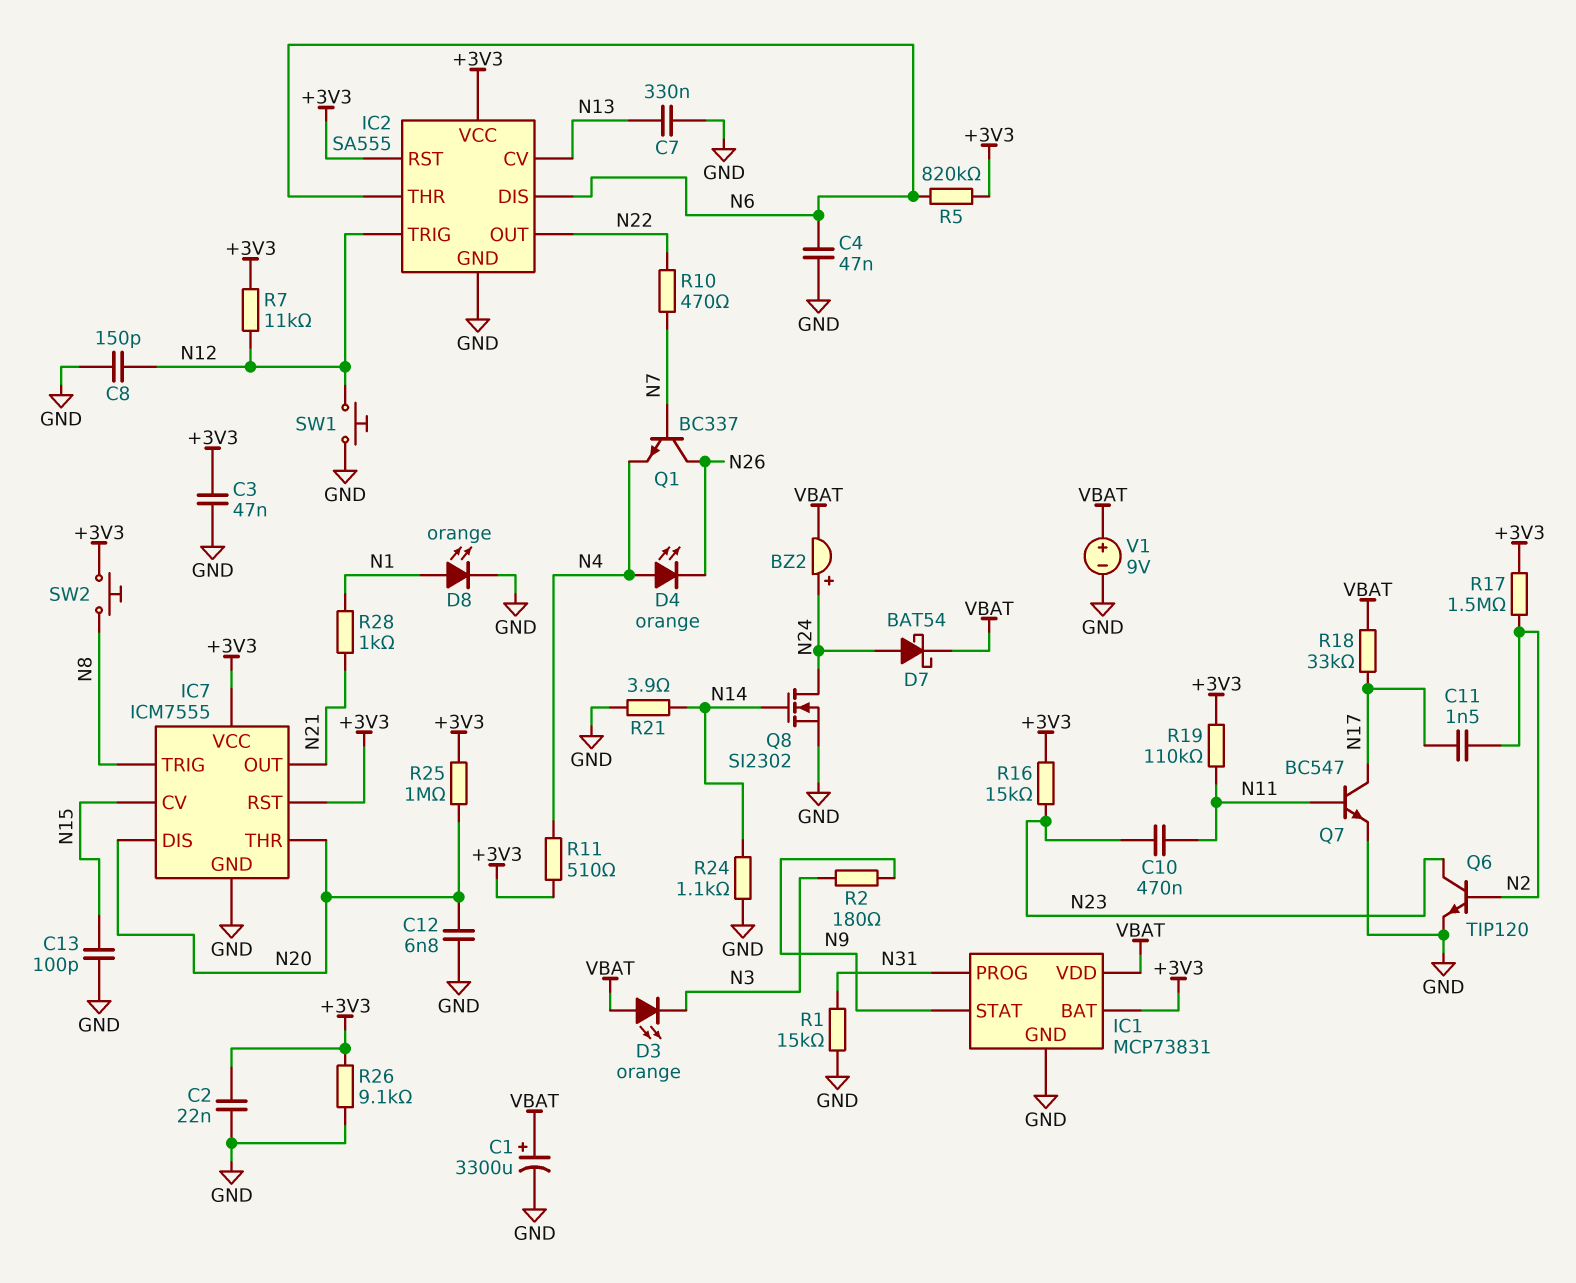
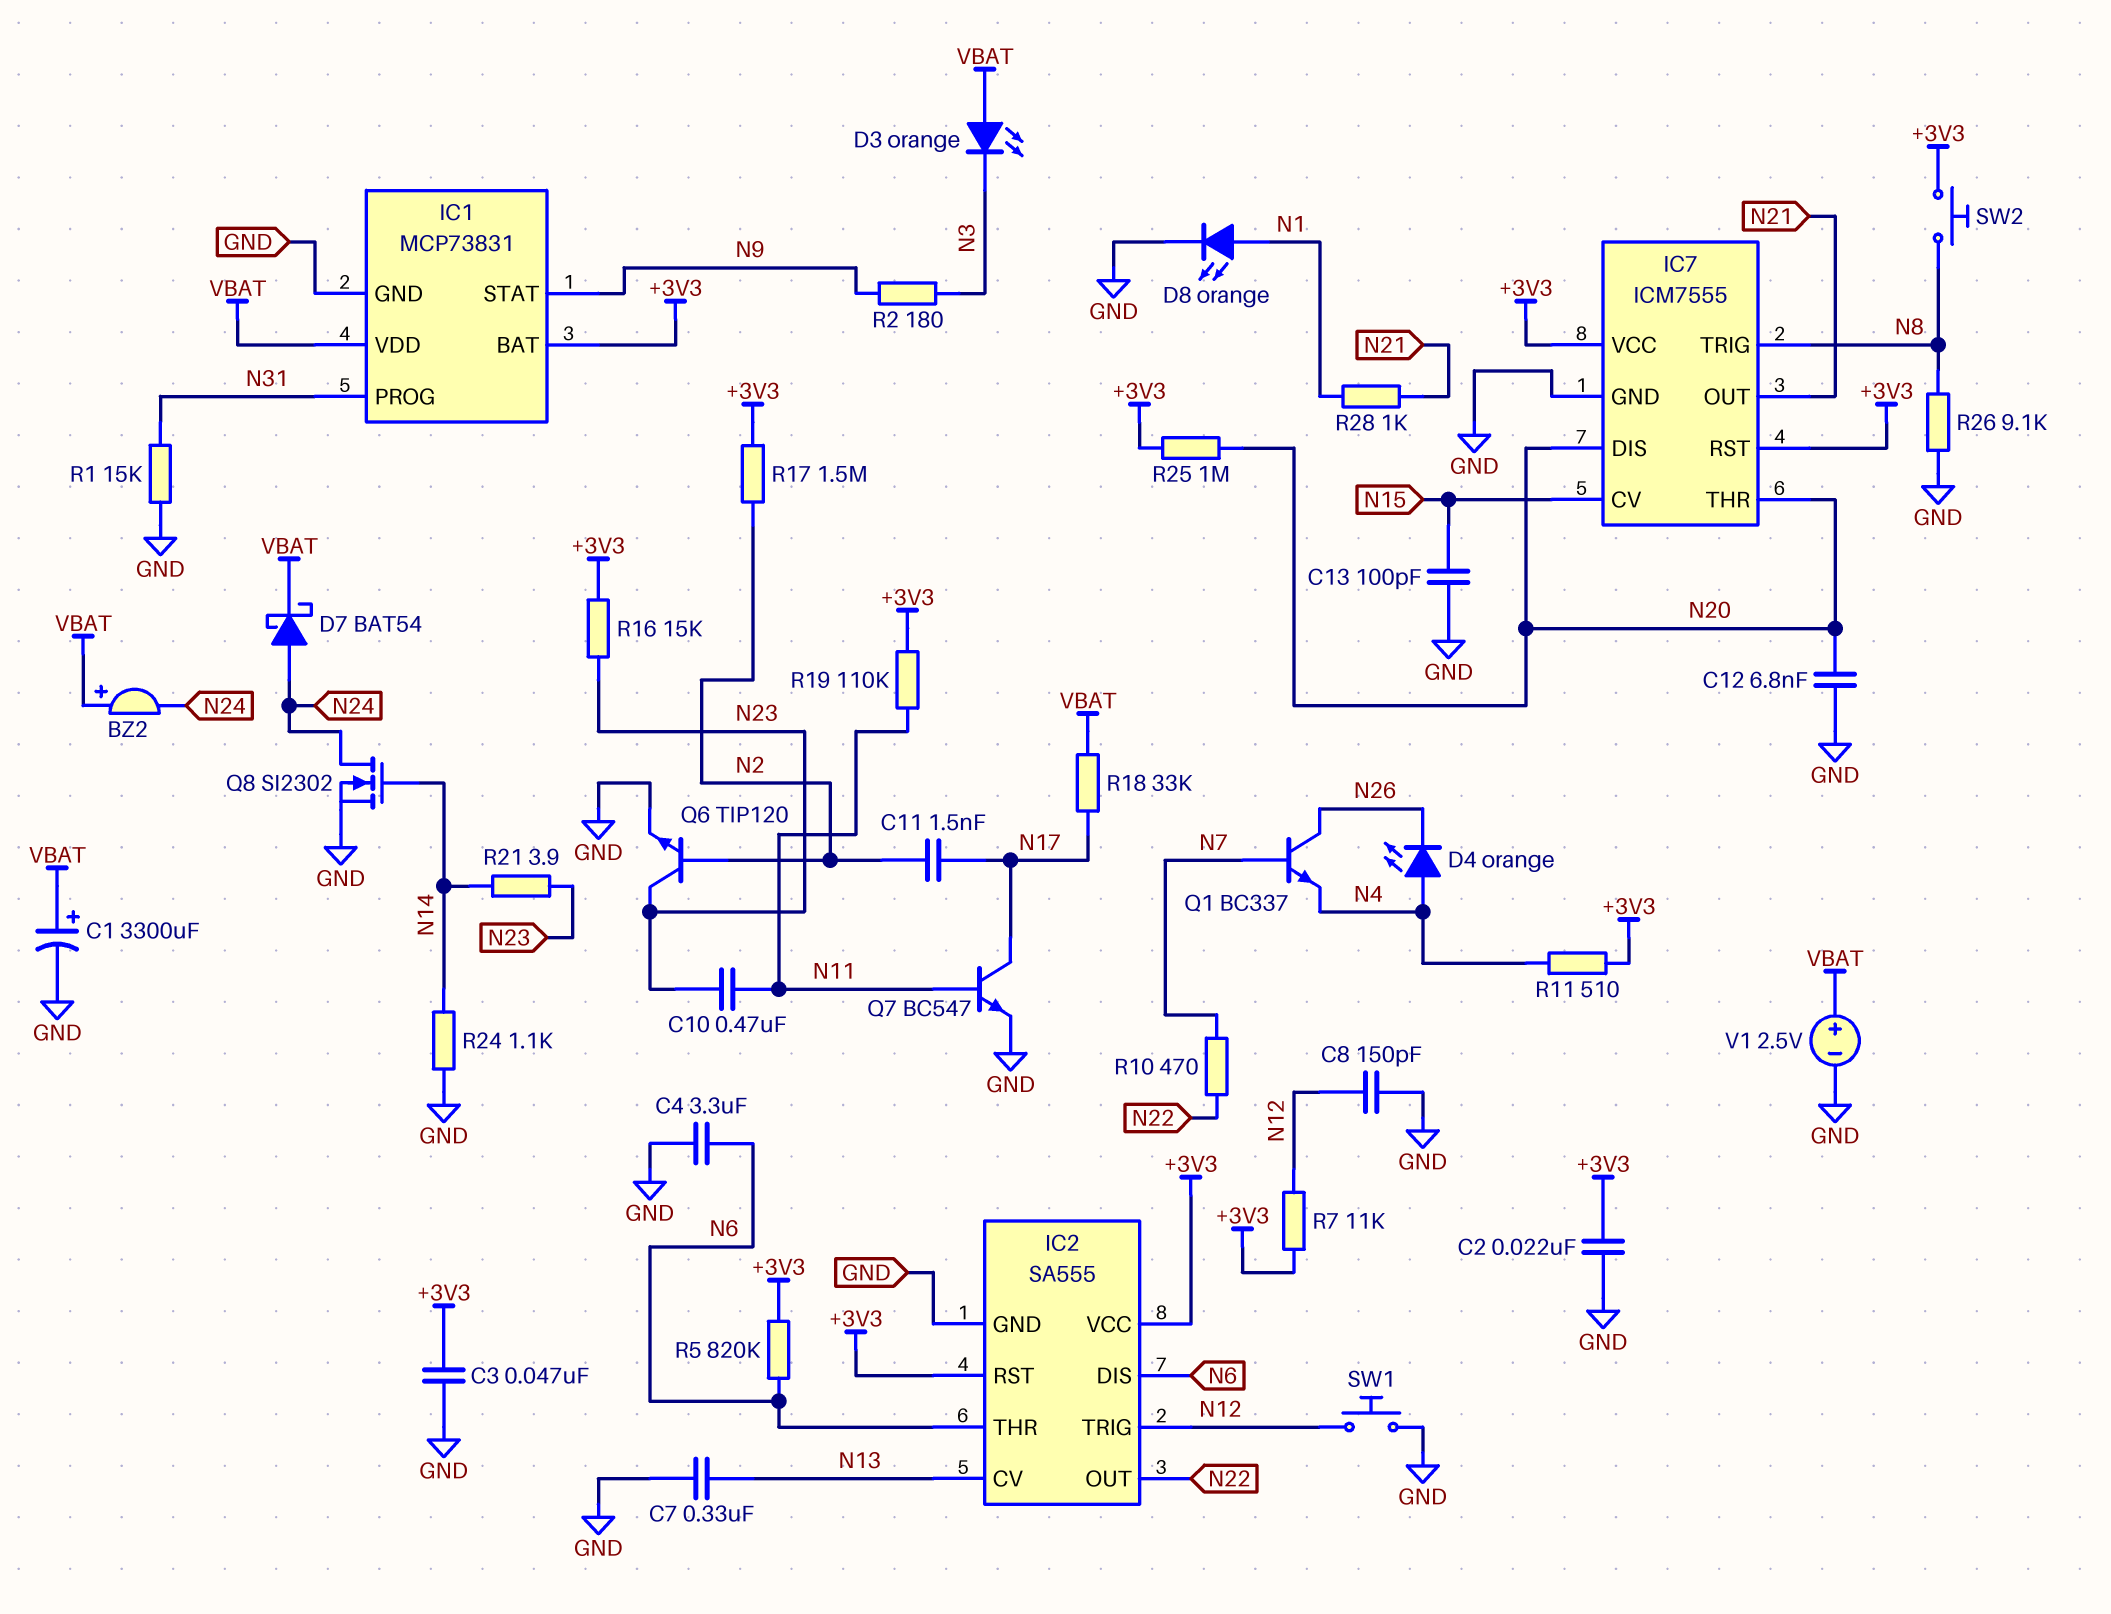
BZ2: buzzer (plus N24, minus VBAT) -> buzzer (plus VBAT, minus N24)
C4: 47nF (GND, N6) -> 3.3uF (GND, N6)
R21: 3.9 (GND, N14) -> 3.9 (N14, N23)
R26: 9.1k (+3V3, GND) -> 9.1k (GND, N8)
V1: 9V (plus VBAT, minus GND) -> 2.5V (plus VBAT, minus GND)

